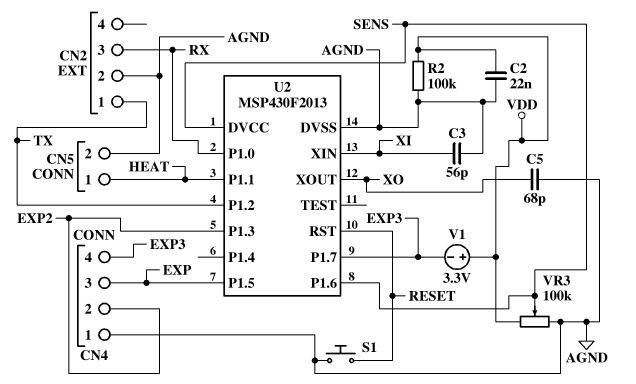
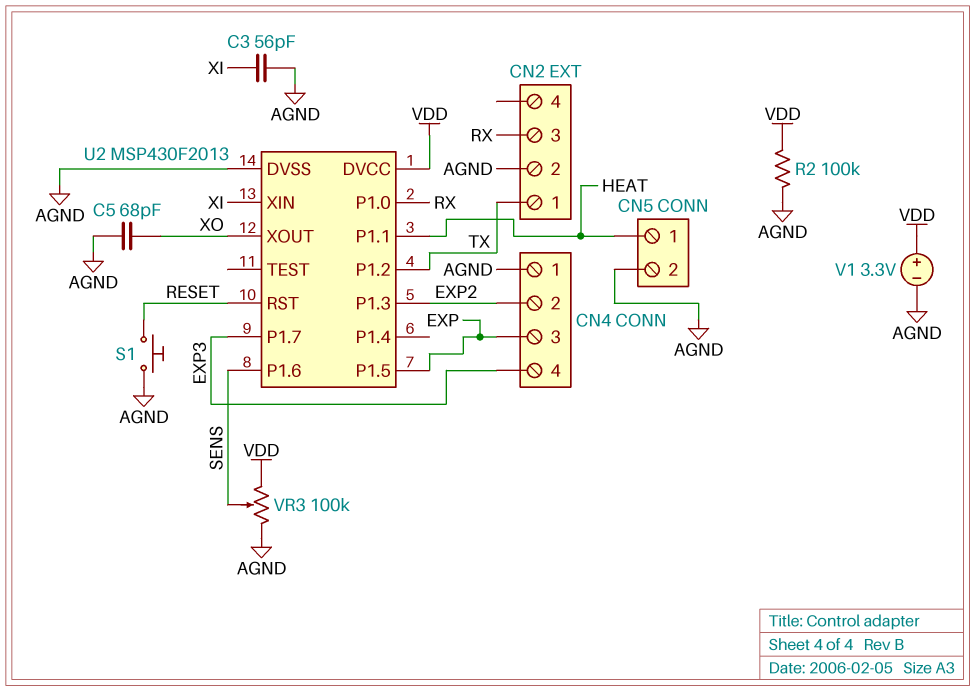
C2: 22nF (AGND, VDD) -> none
U2 pin DVCC: SENS -> VDD
V1: 3.3V (plus VDD, minus EXP3) -> 3.3V (plus VDD, minus AGND)

